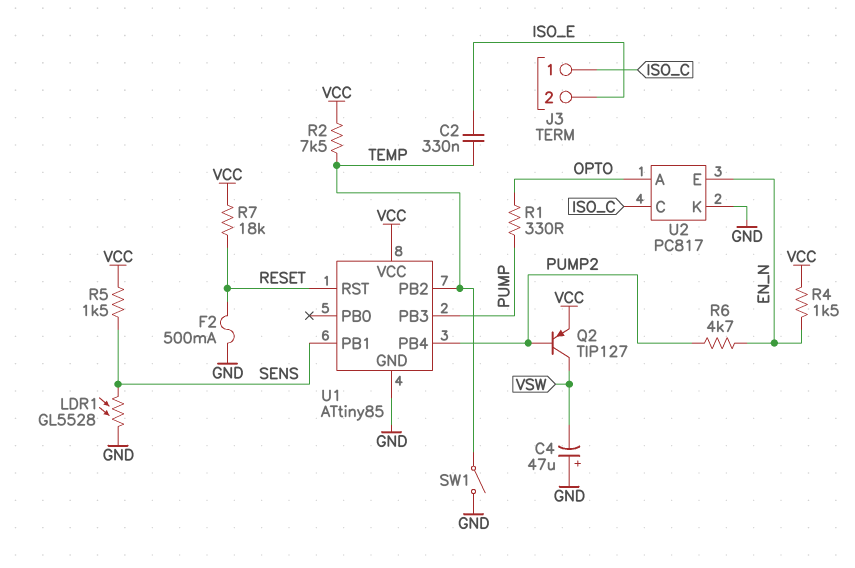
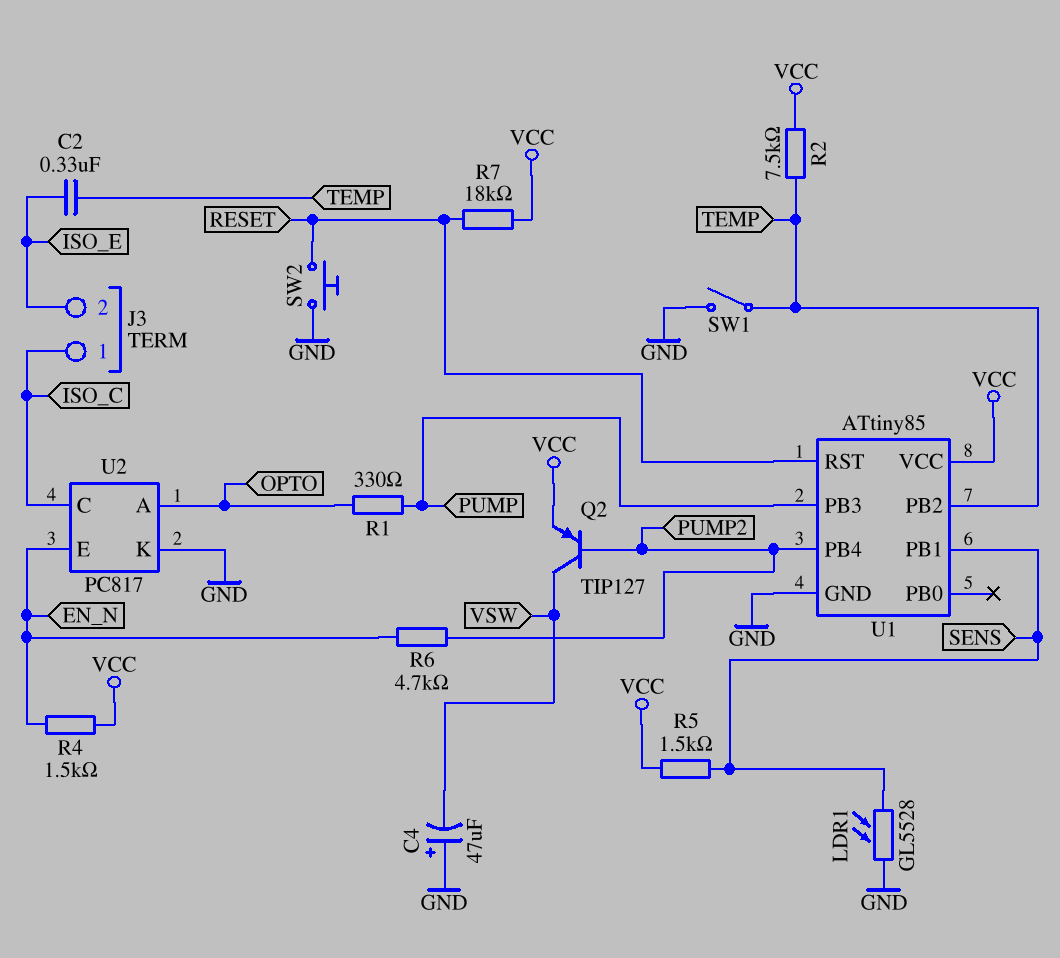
F2: 500mA (GND, RESET) -> none
SW2: none -> button (GND, RESET)

